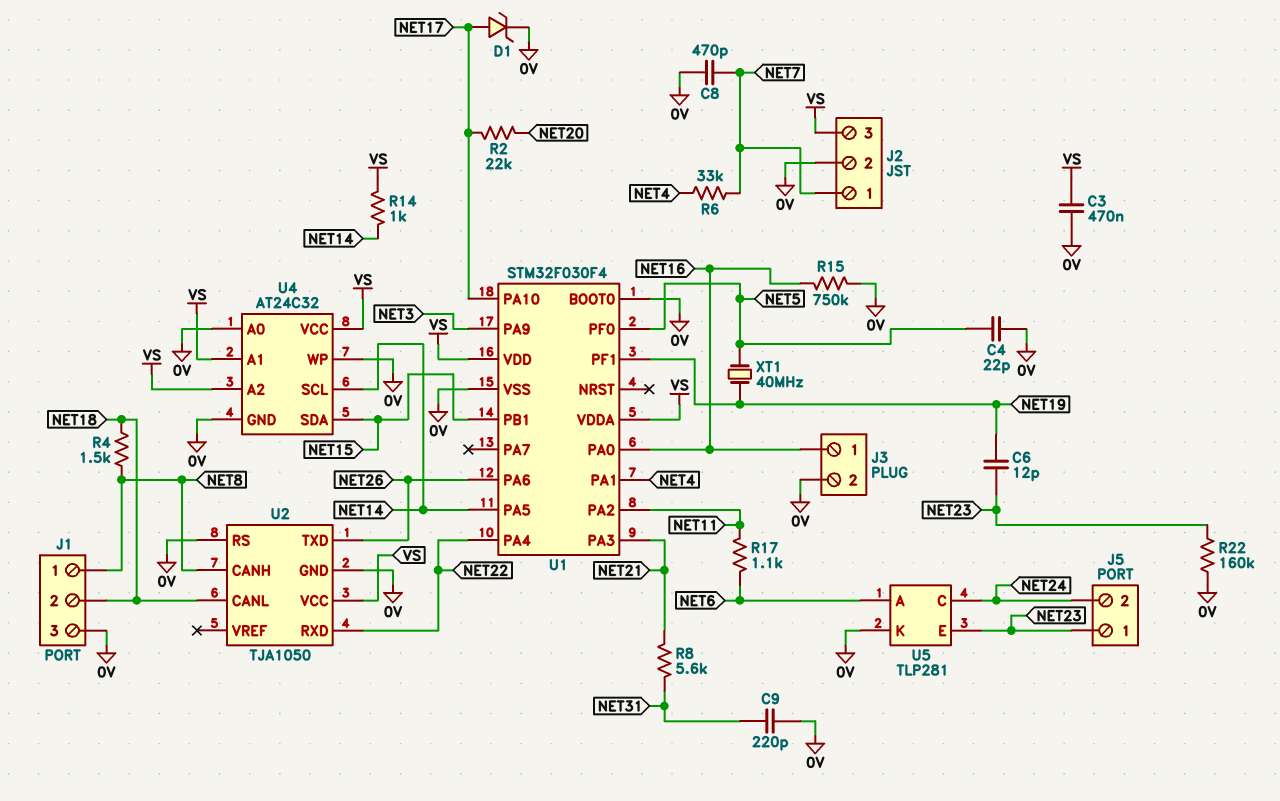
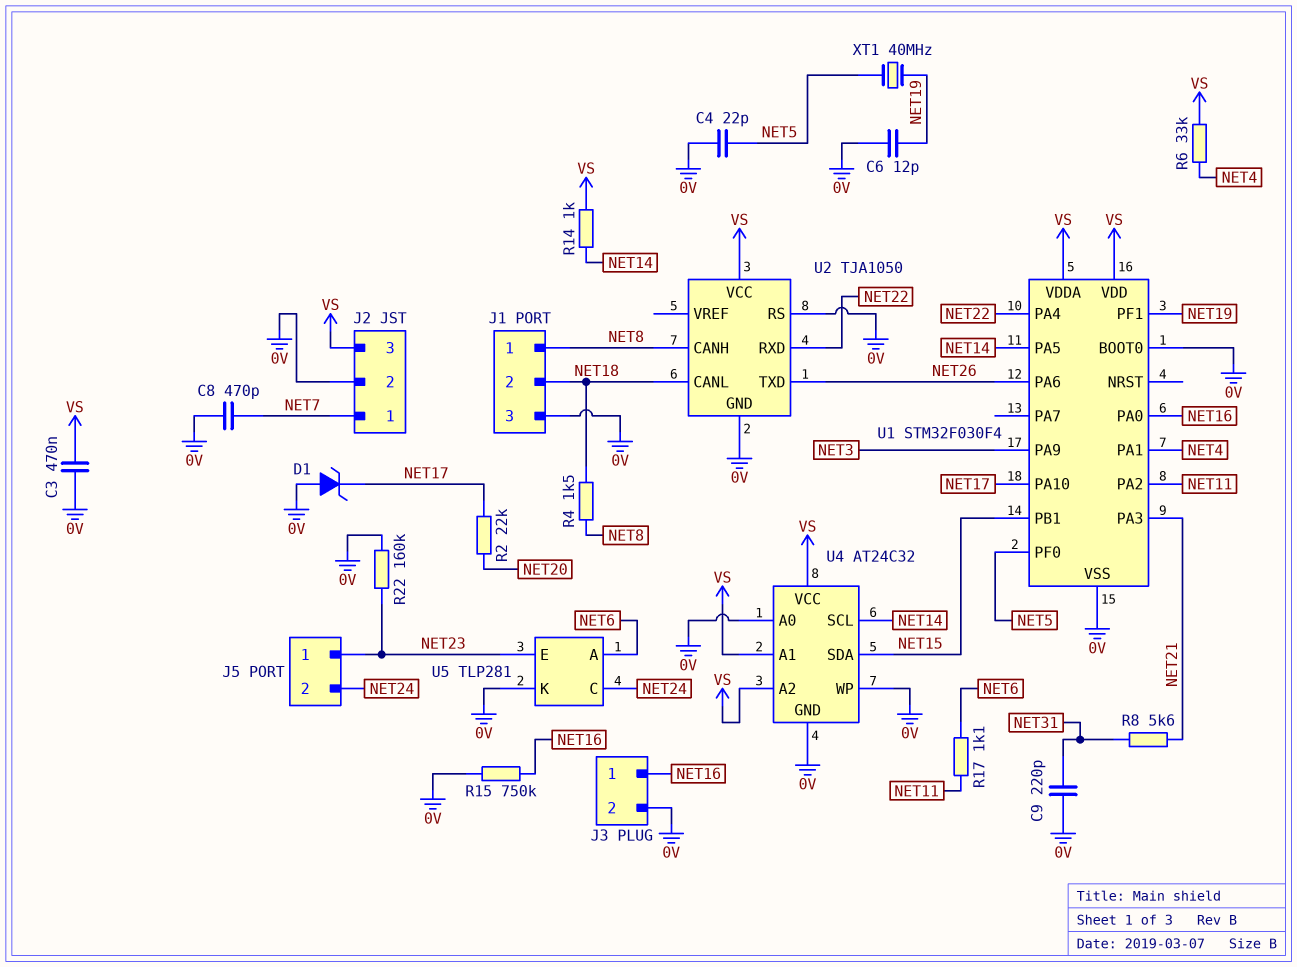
C6: 12pF (NET19, NET23) -> 12pF (0V, NET19)
D1: zener (A NET17, K 0V) -> zener (A 0V, K NET17)
R6: 33k (NET4, NET7) -> 33k (NET4, VS)

